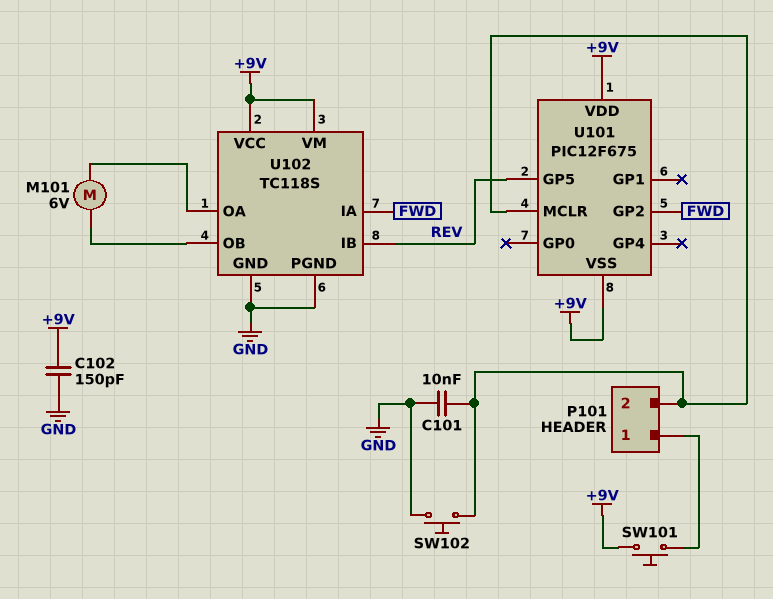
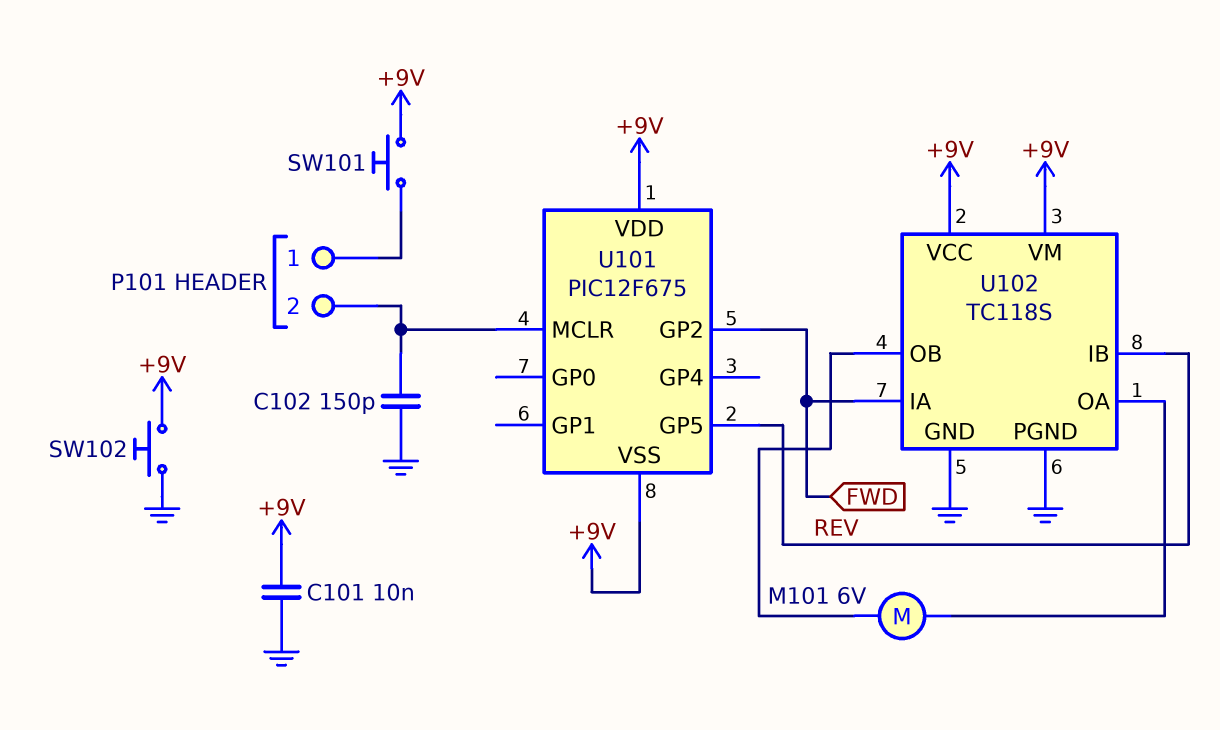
C101: 10nF (GND, P101/2) -> 10nF (+9V, GND)
C102: 150pF (+9V, GND) -> 150pF (GND, P101/2)
SW102: button (GND, P101/2) -> button (+9V, GND)

